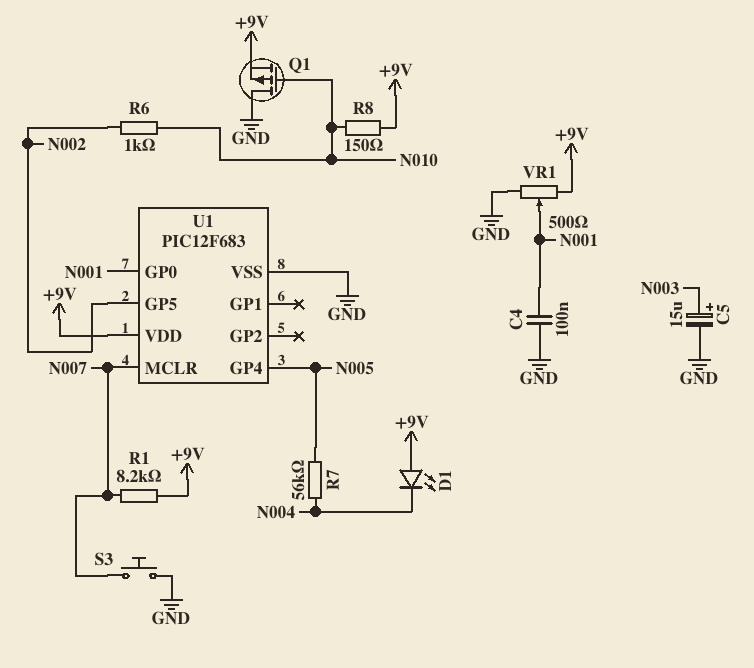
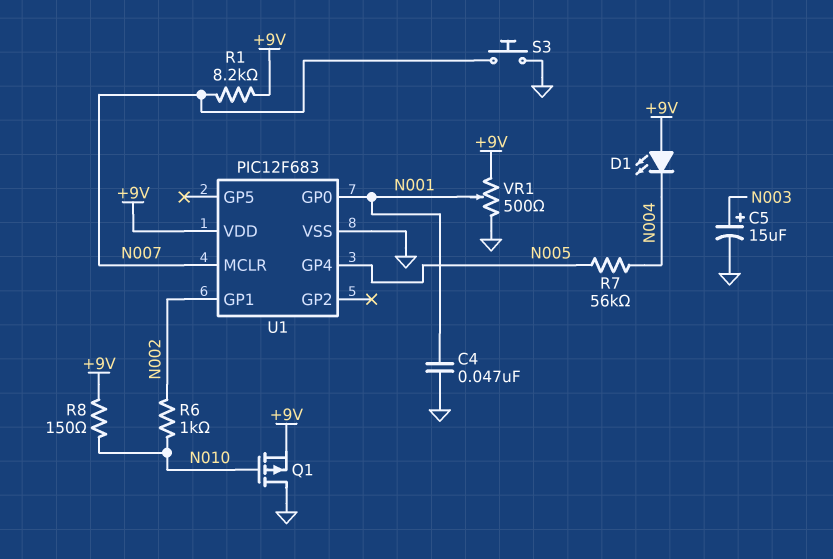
C4: 100nF (GND, N001) -> 47nF (GND, N001)
U1 pin GP1: none -> N002
U1 pin GP5: N002 -> none

